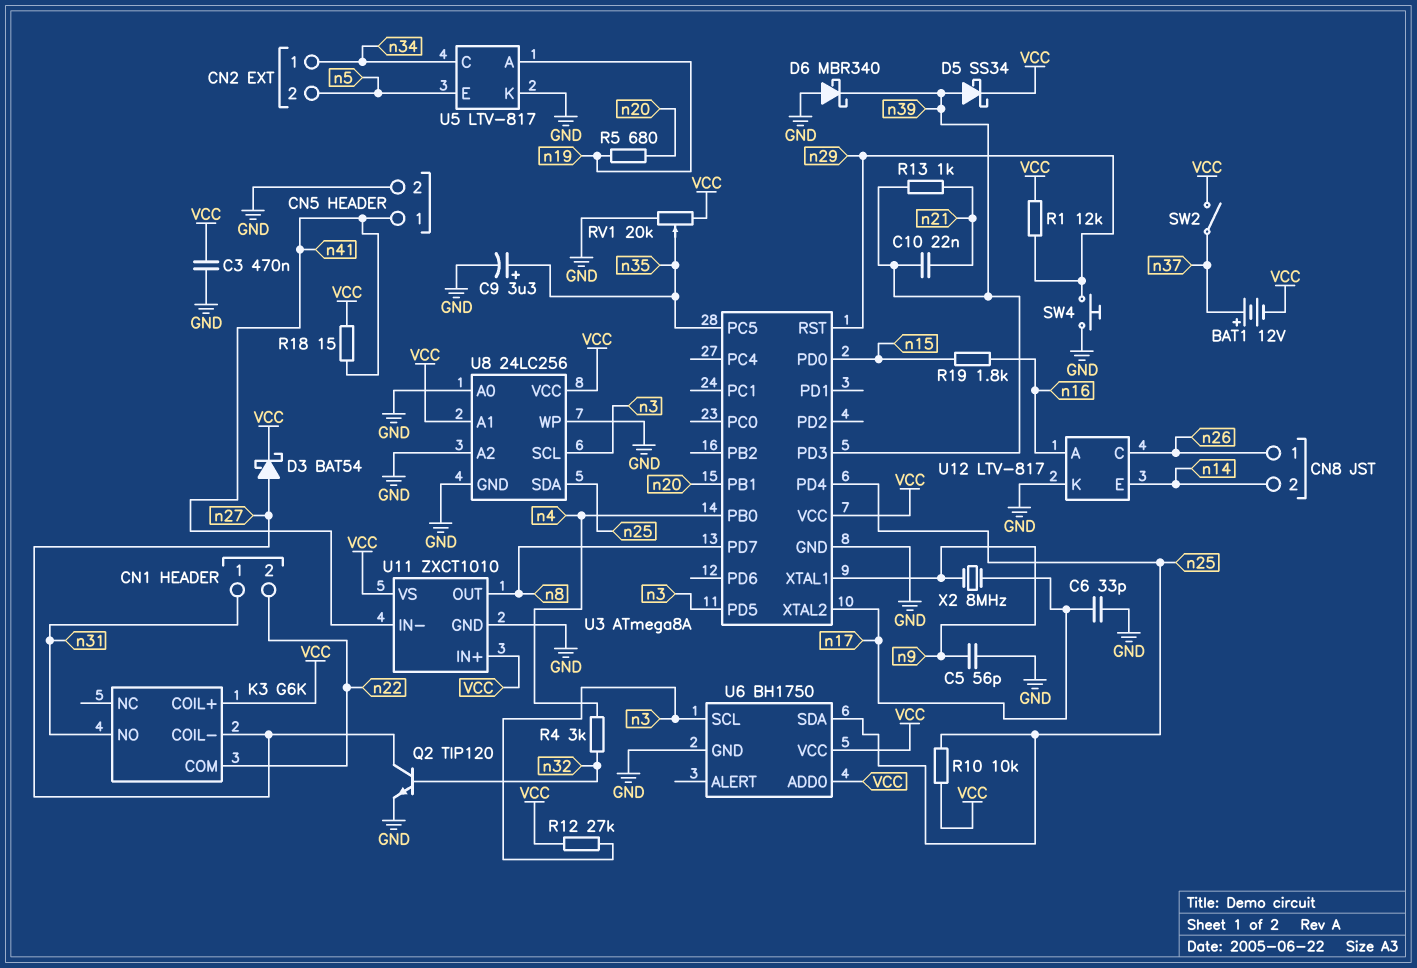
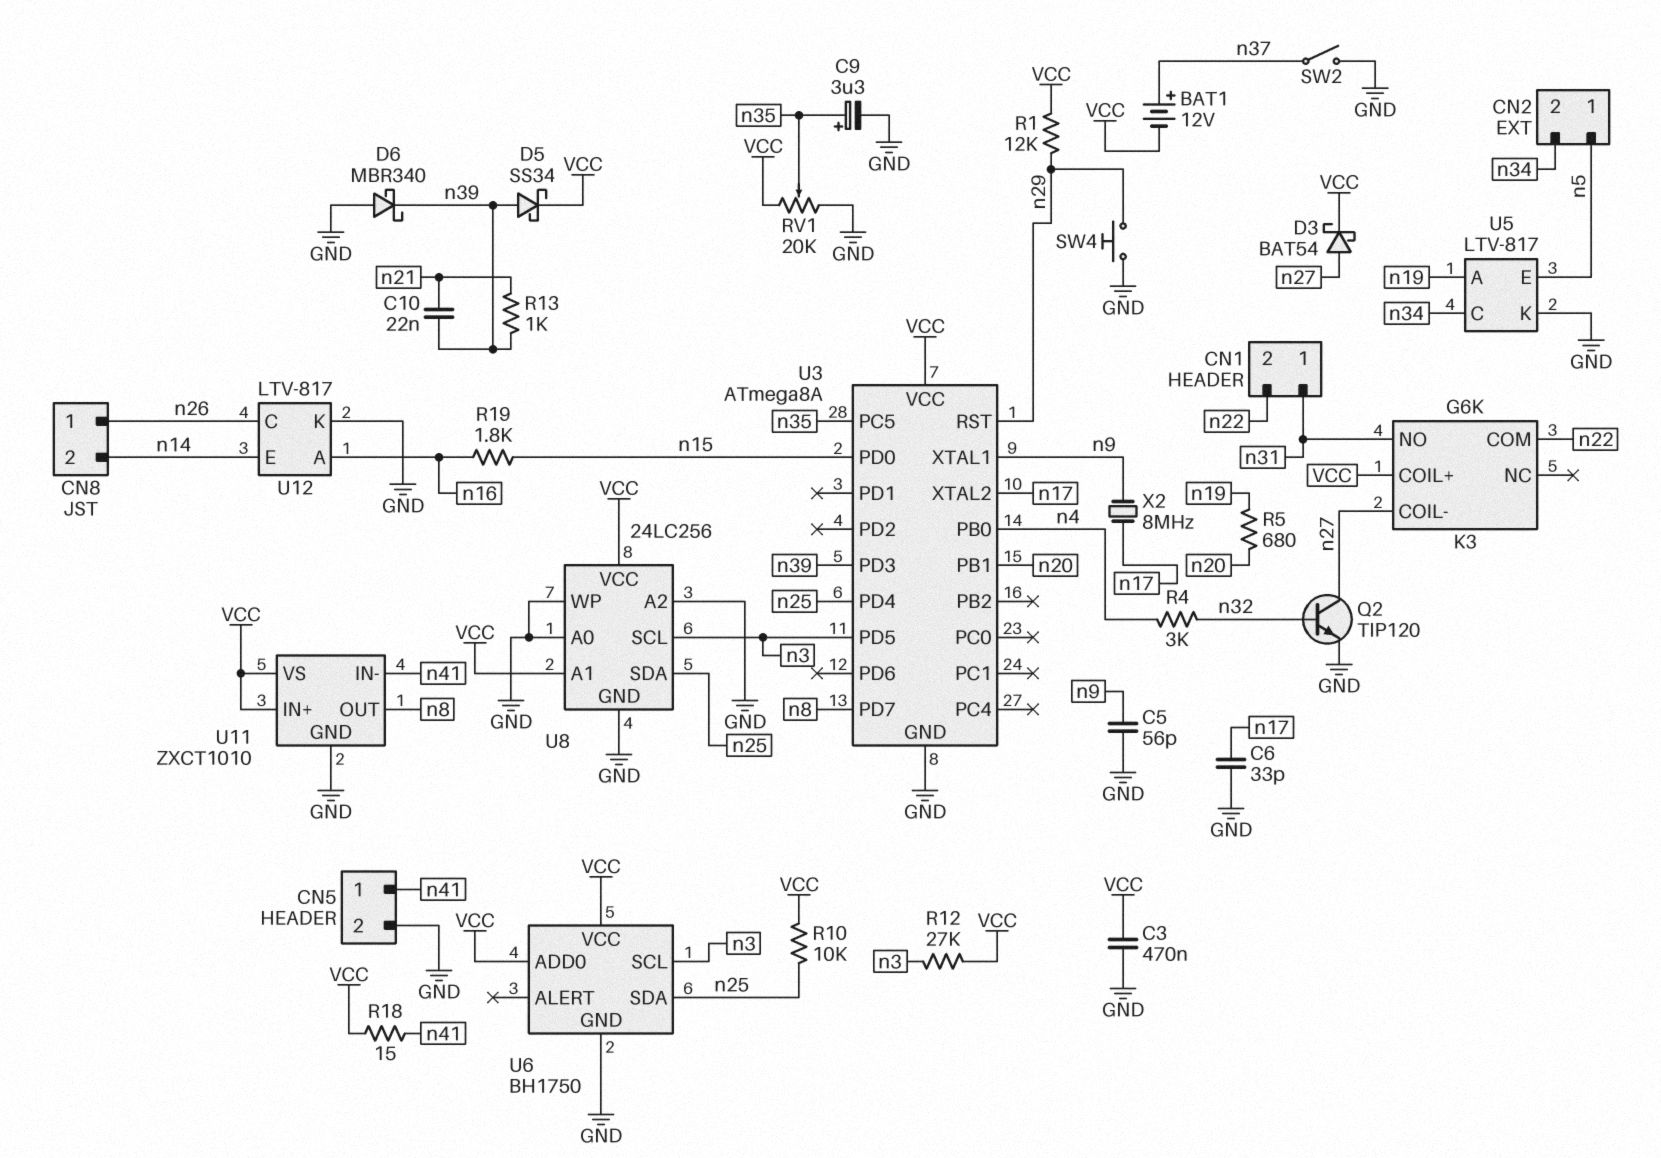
CN2 pin 1: n34 -> n5
CN2 pin 2: n5 -> n34
SW2: switch (VCC, n37) -> switch (GND, n37)

